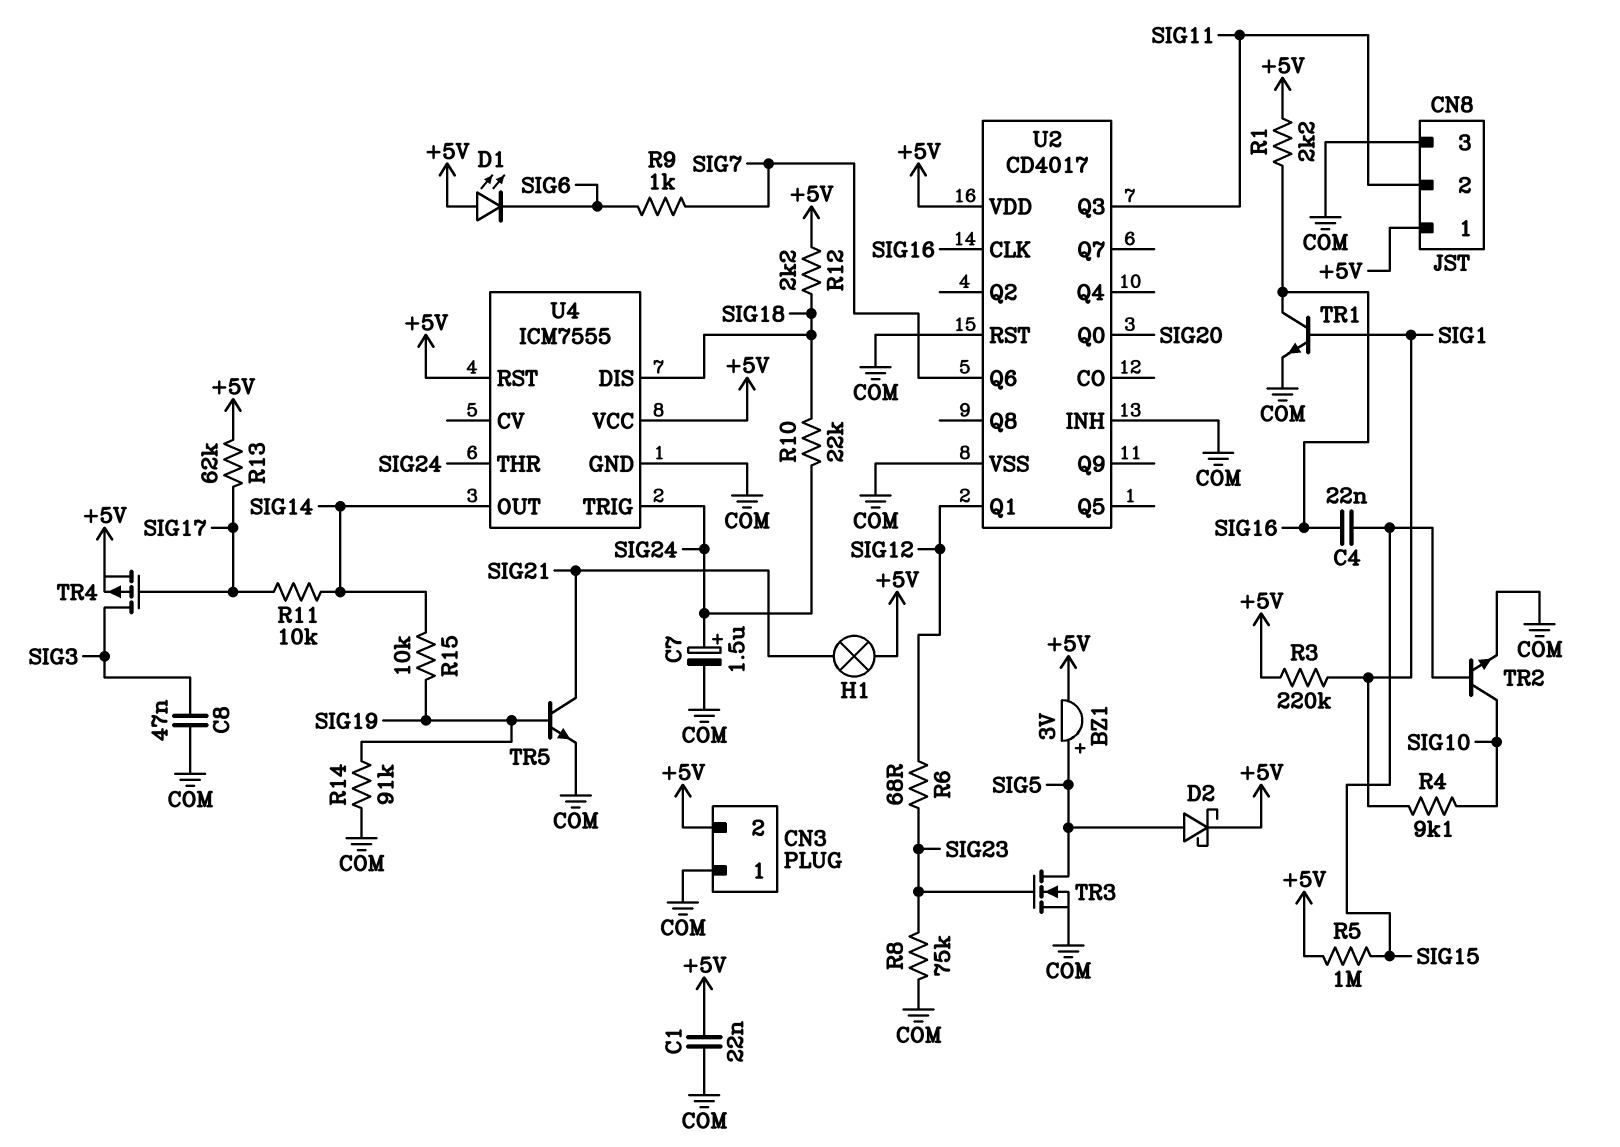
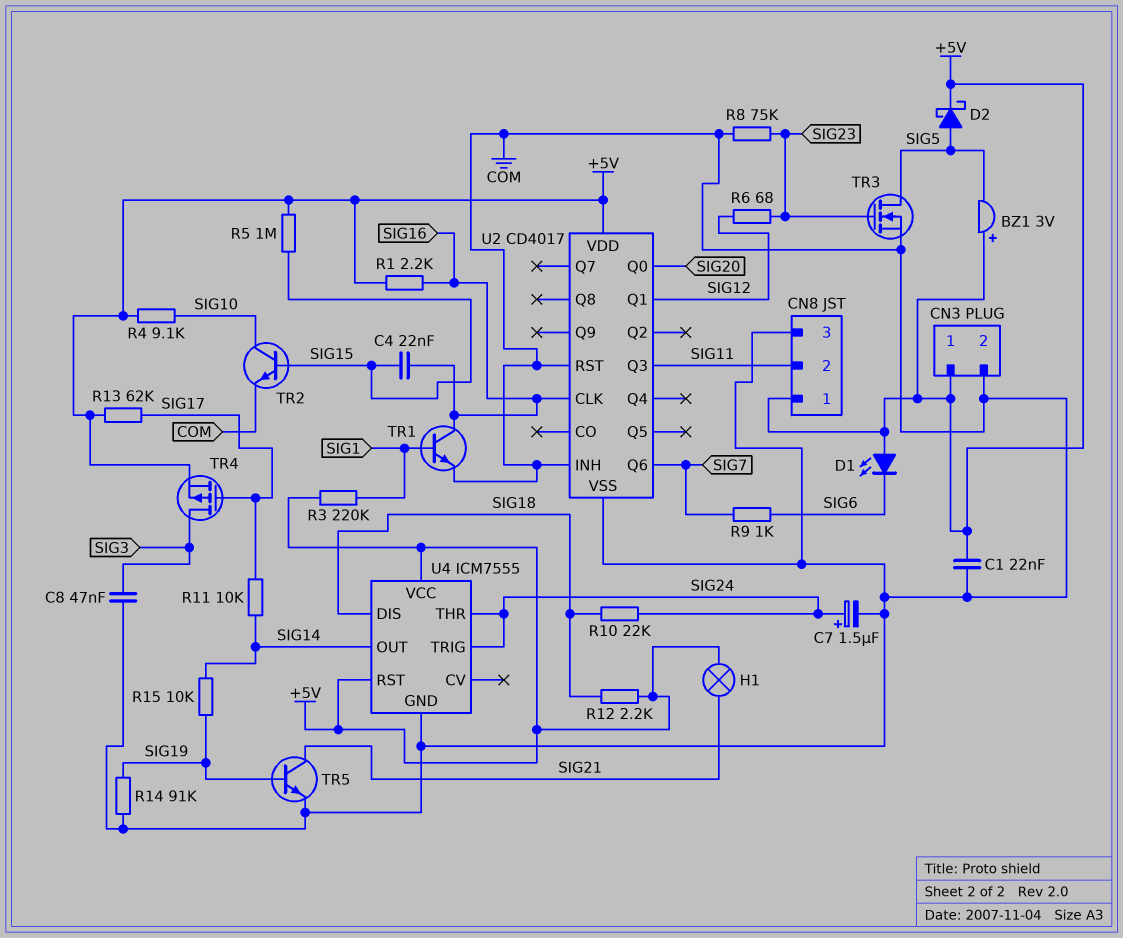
BZ1: buzzer 3V (plus SIG5, minus +5V) -> buzzer 3V (plus +5V, minus SIG5)
CN3 pin 1: COM -> +5V
CN3 pin 2: +5V -> COM
R4: 9.1k (SIG1, SIG10) -> 9.1k (+5V, SIG10)

